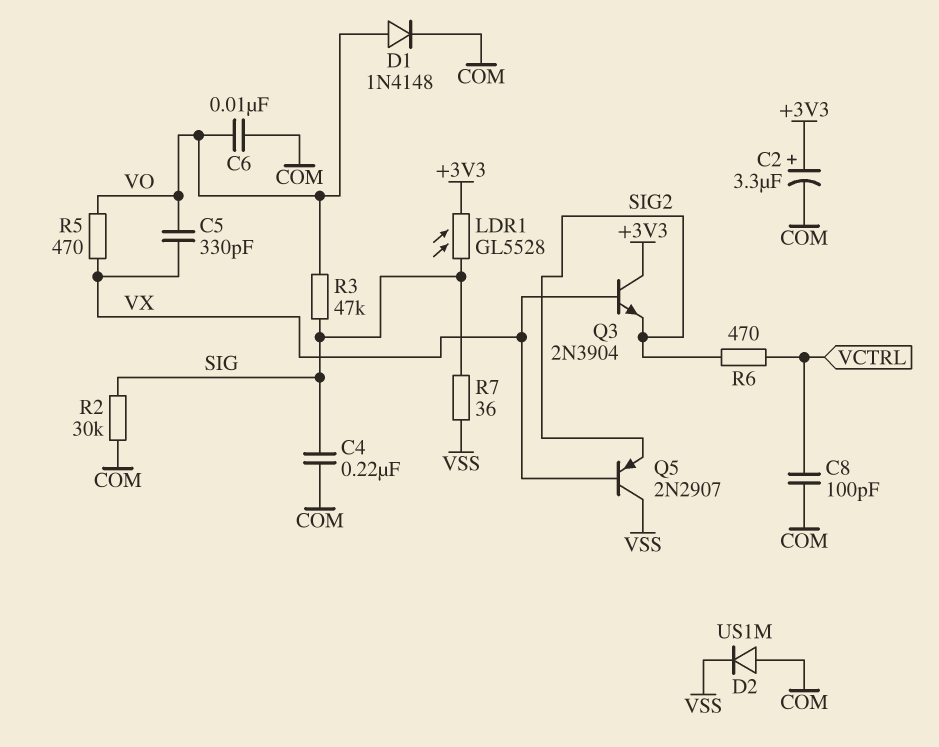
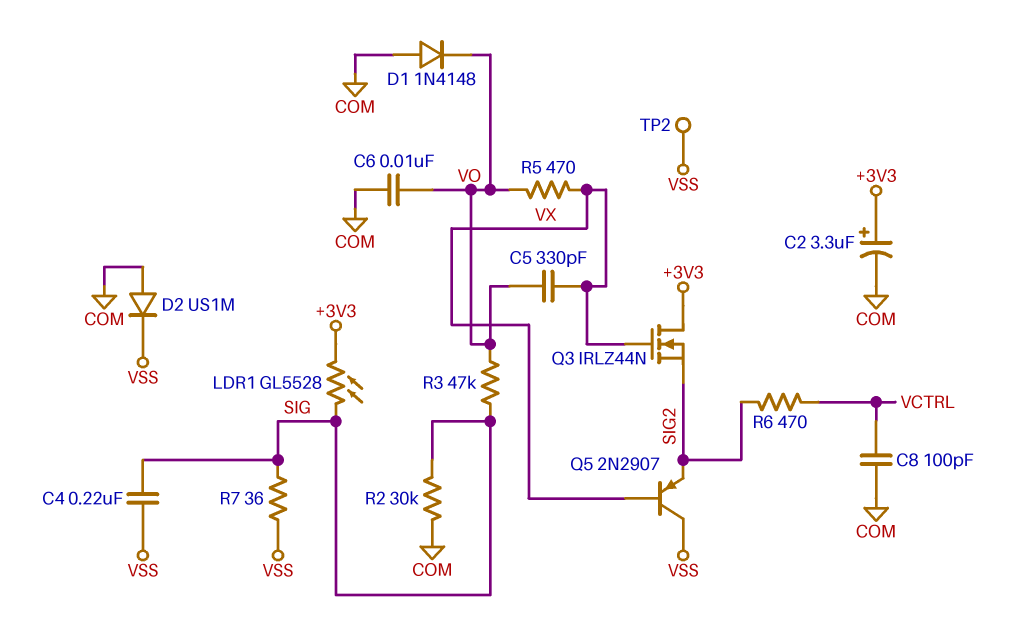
C4: 220nF (COM, SIG) -> 220nF (SIG, VSS)
D1: diode 1N4148 (A VO, K COM) -> diode 1N4148 (A COM, K VO)
Q3: NPN 2N3904 (B VX, C +3V3, E SIG2) -> NMOS IRLZ44N (G VX, D +3V3, S SIG2)
TP2: none -> test point (VSS)

